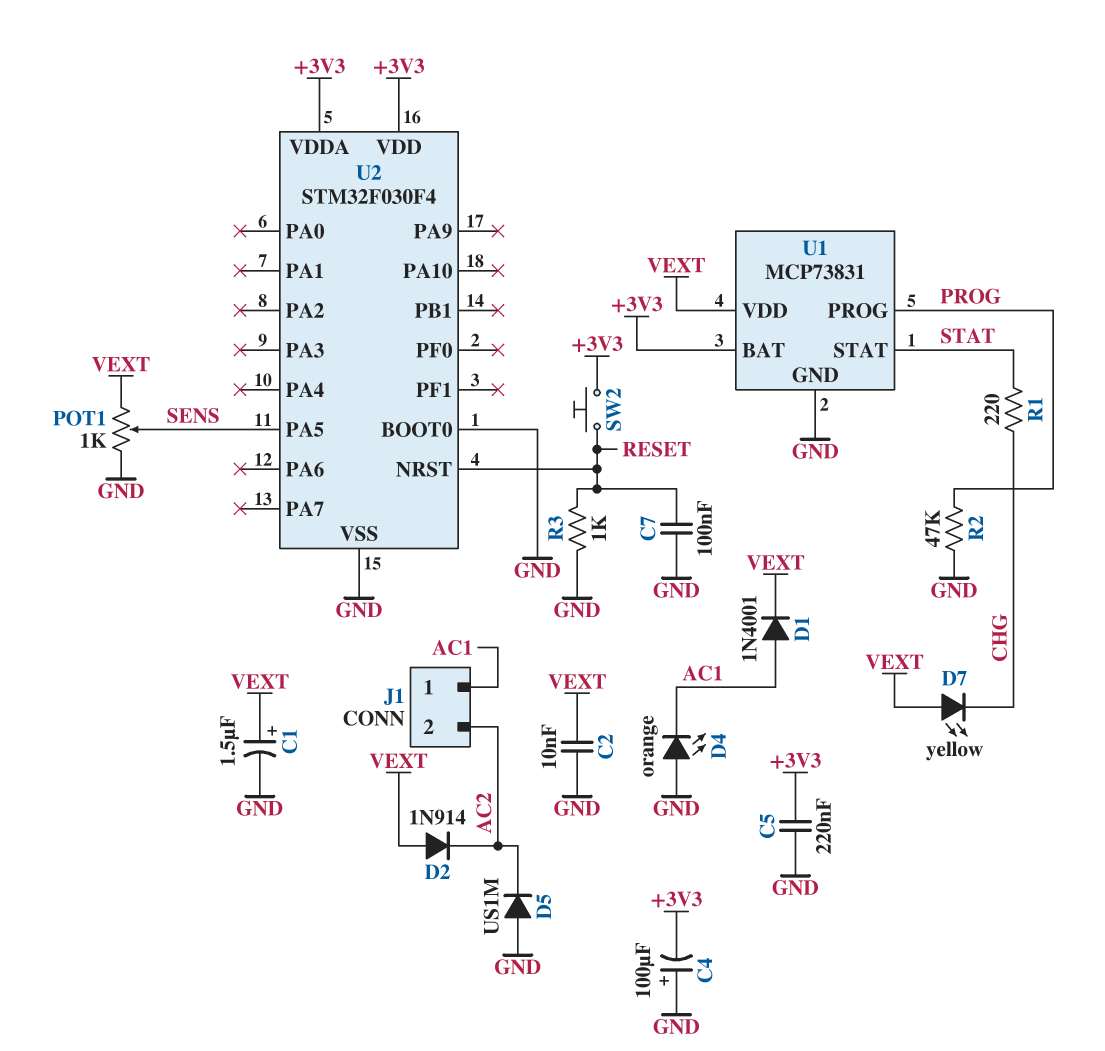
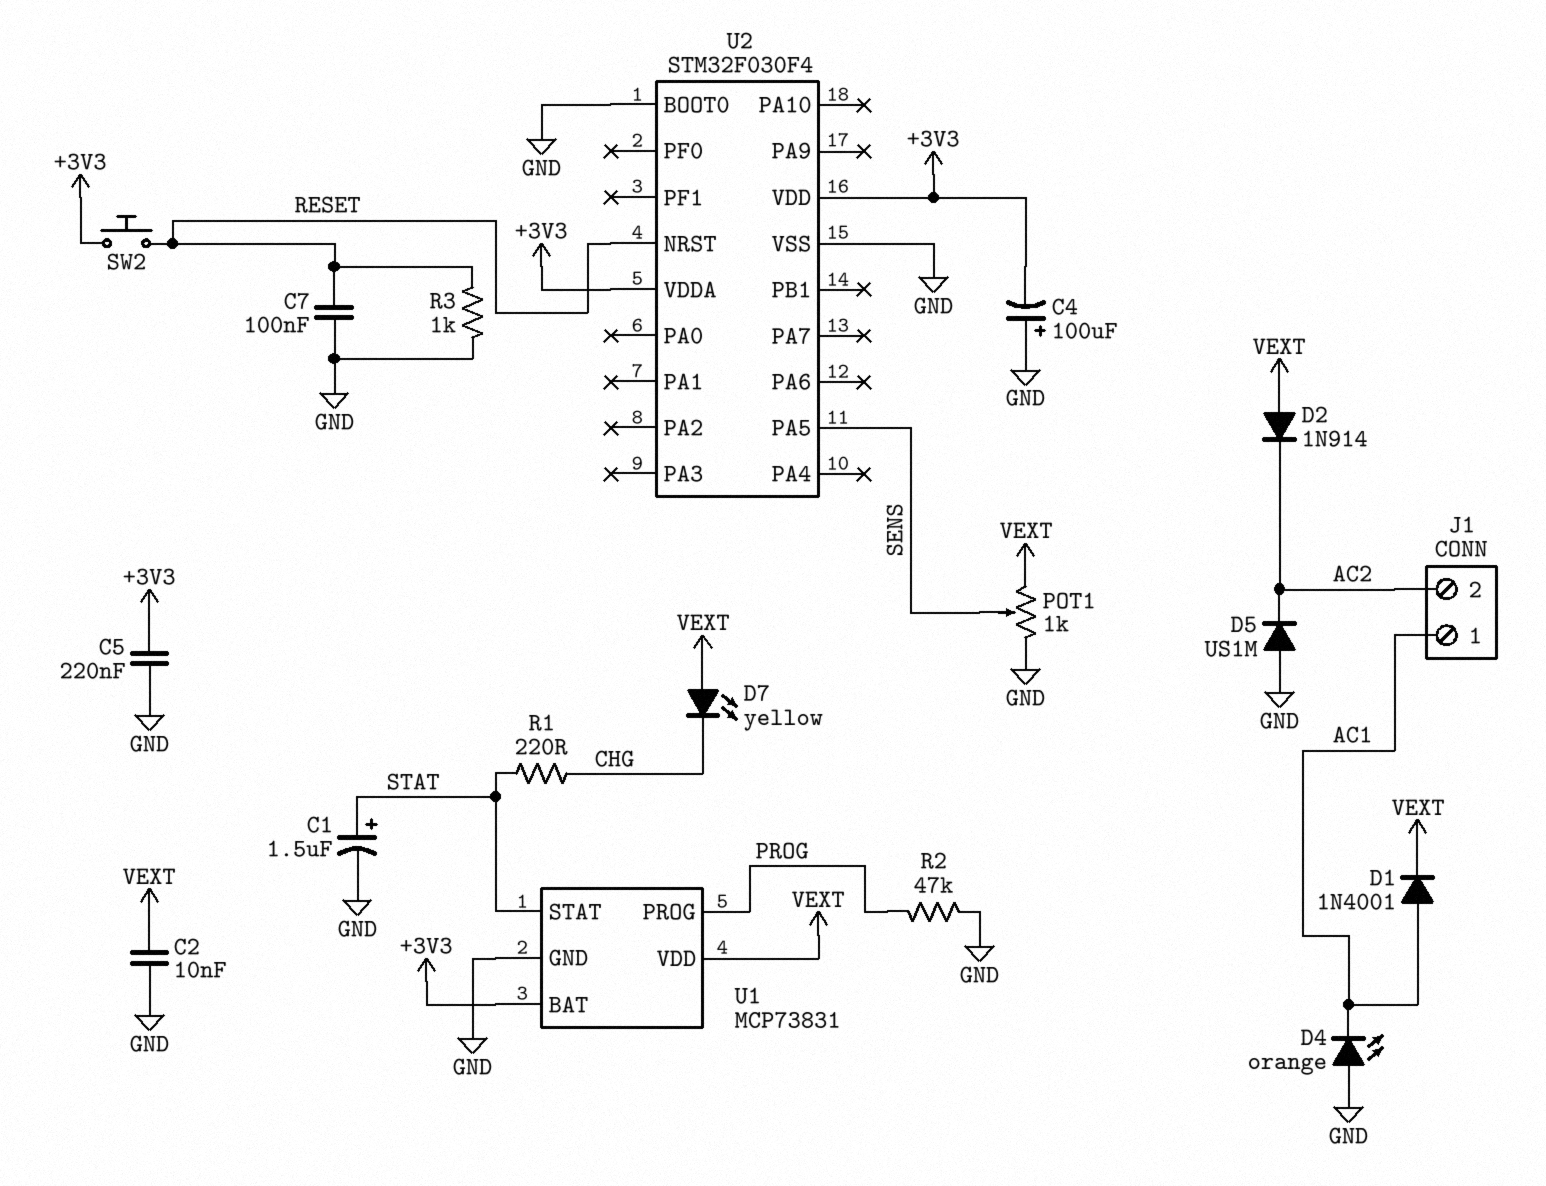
C1: 1.5uF (plus VEXT, minus GND) -> 1.5uF (plus STAT, minus GND)

